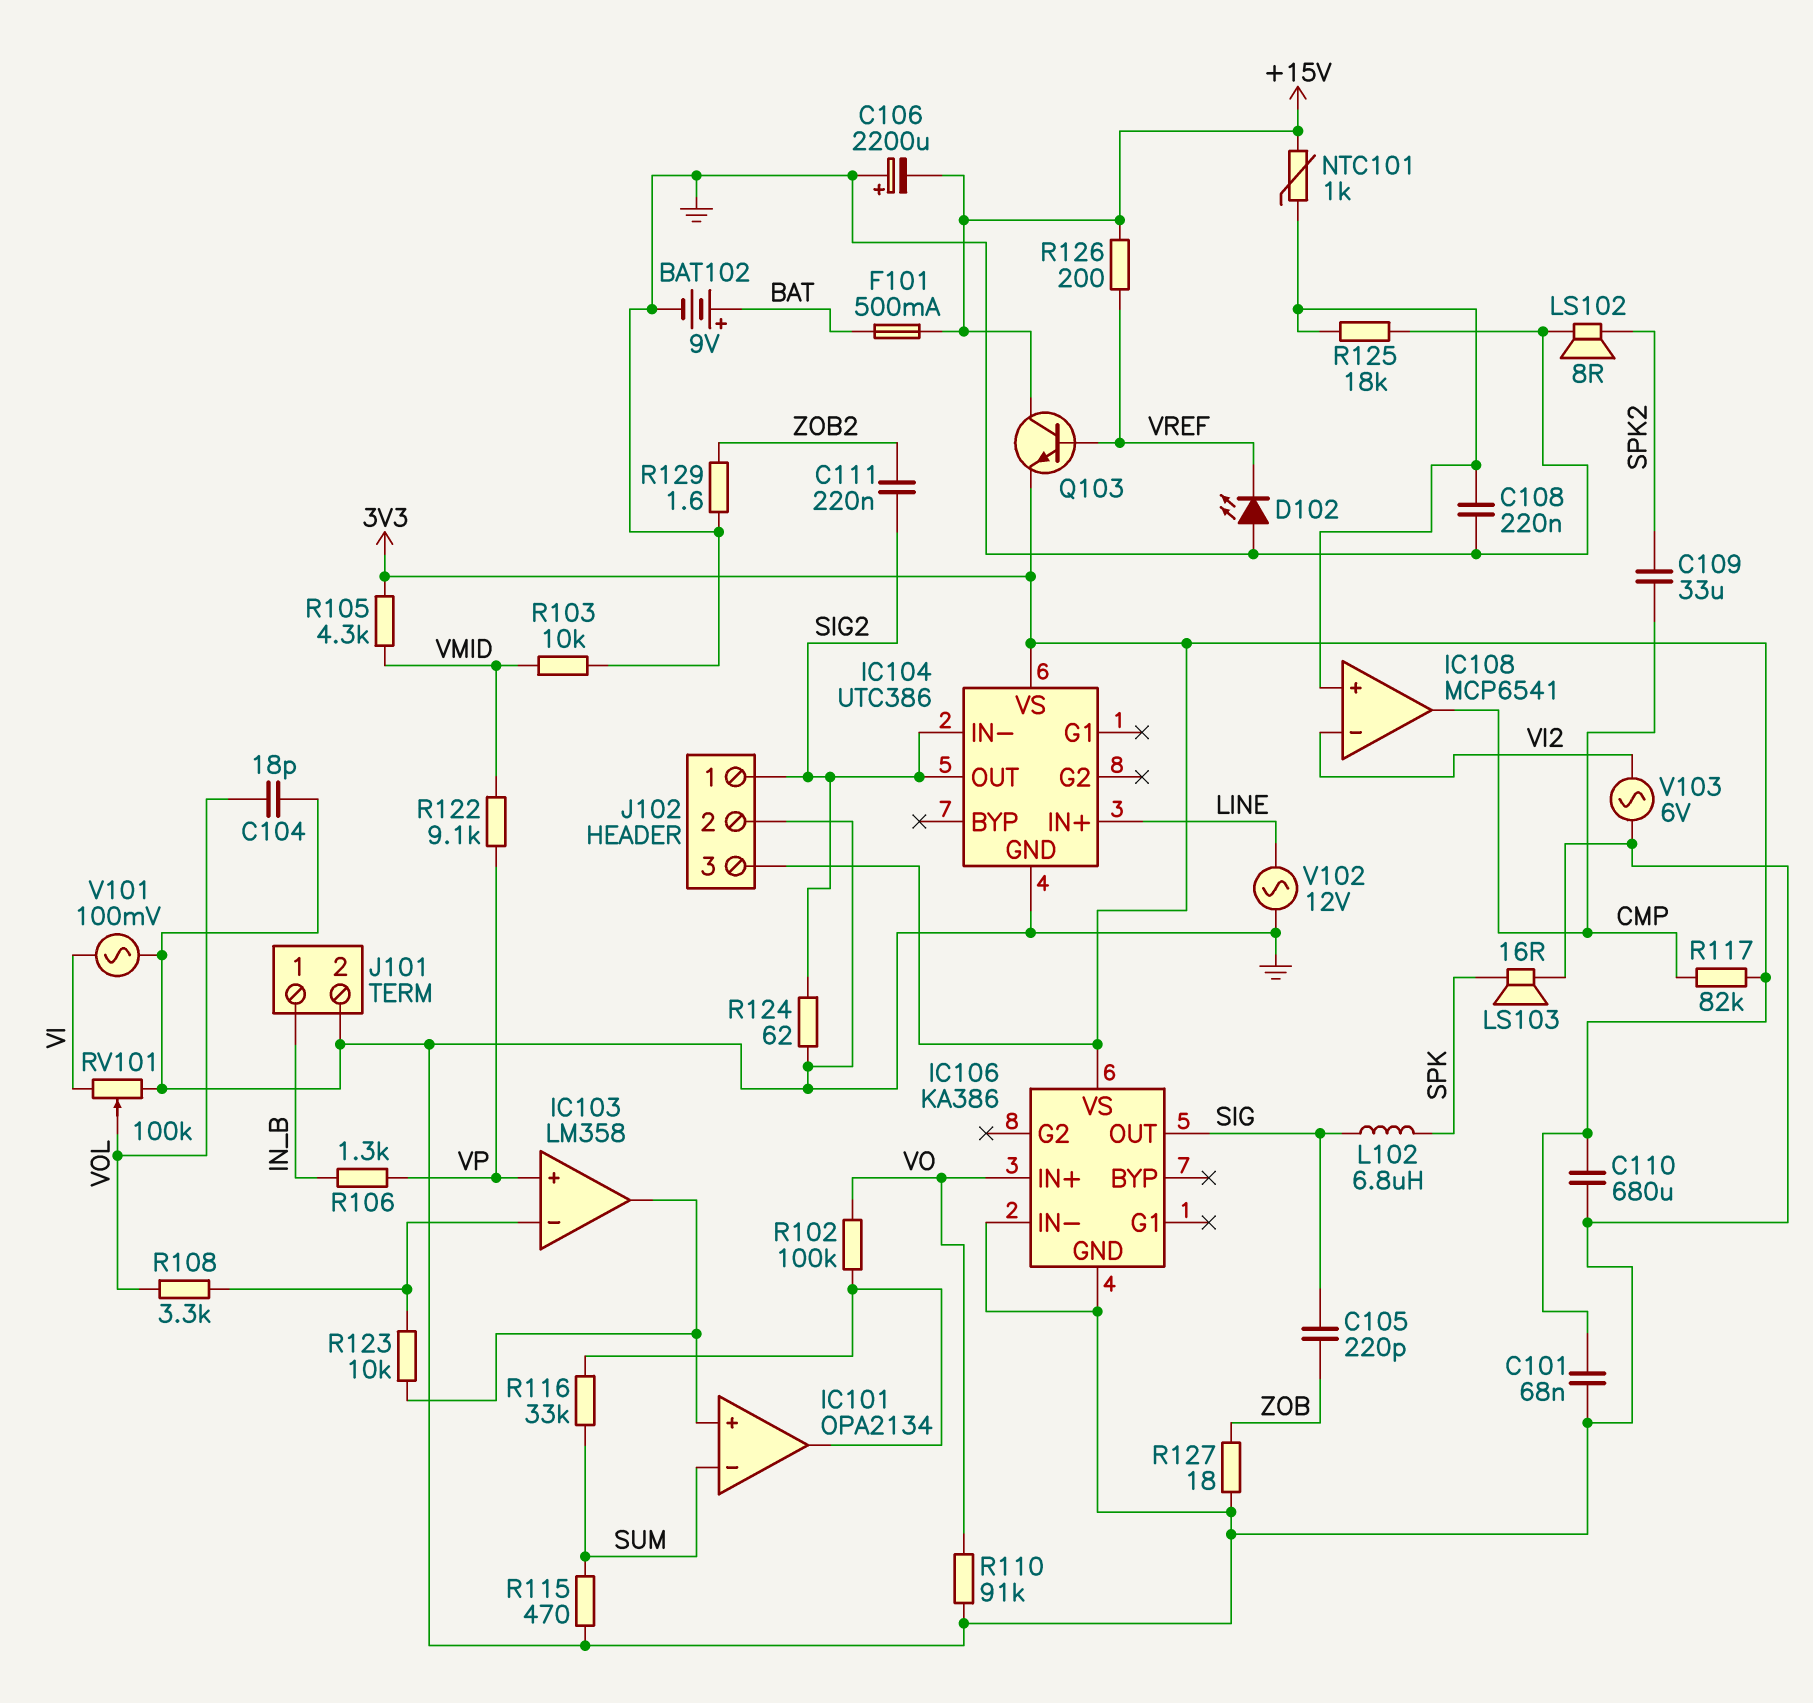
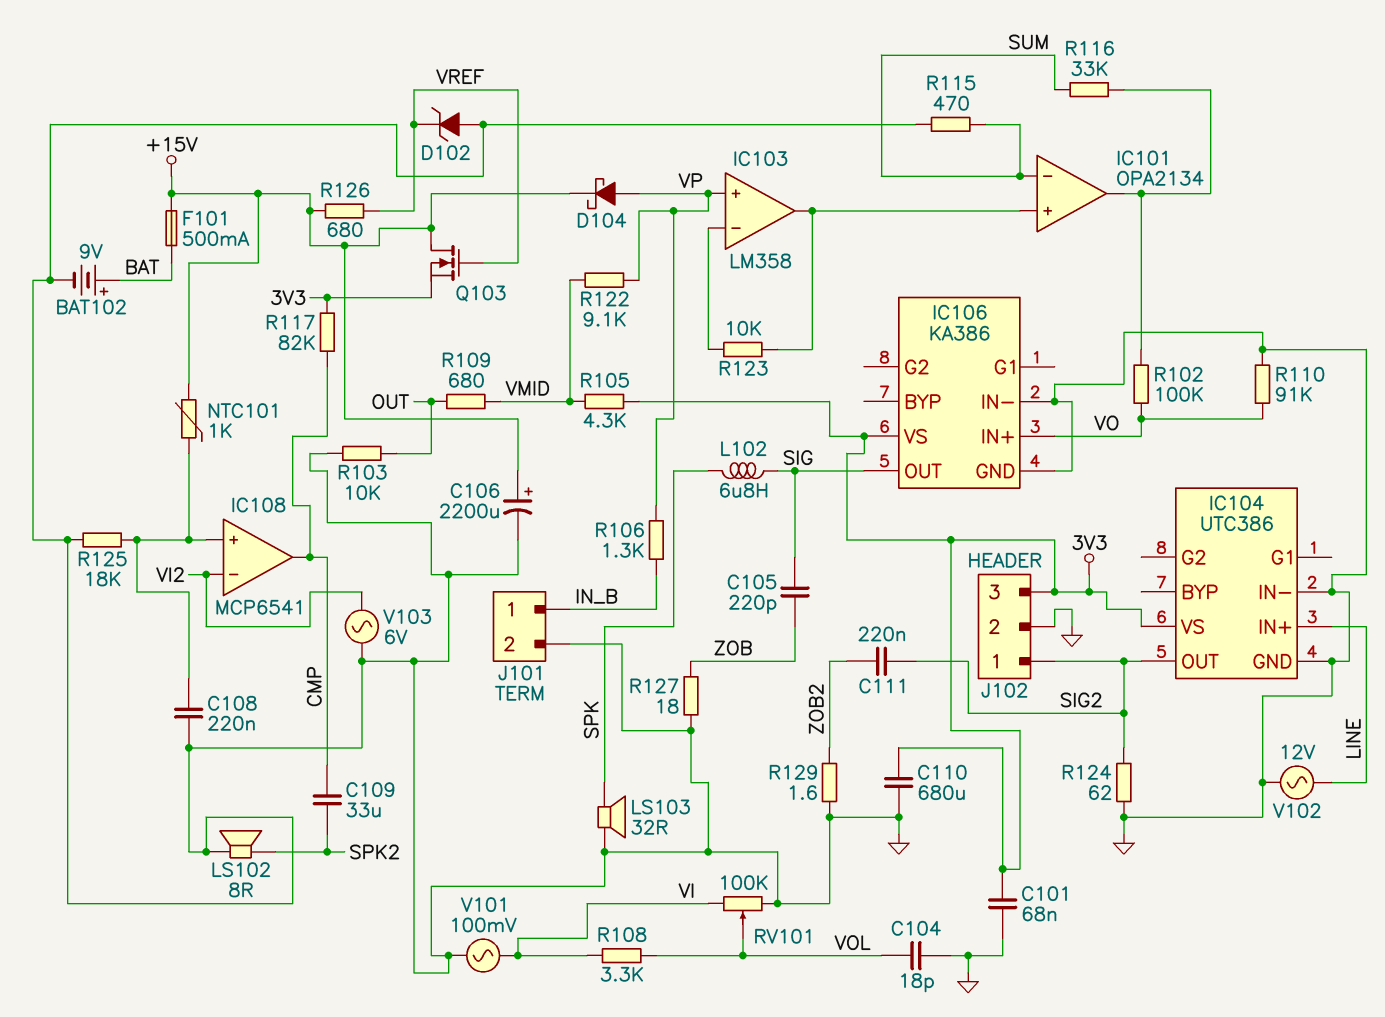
C106: 2200uF (plus GND, minus +15V) -> 2200uF (plus +15V, minus GND)
D102: LED (A GND, K VREF) -> zener (A GND, K VREF)
D104: none -> schottky (A VP, K +15V)
IC104 pin IN-: SIG2 -> GND
LS103: speaker 16R (GND, SPK) -> speaker 32R (GND, SPK)
Q103: NPN (B VREF, C +15V, E 3V3) -> NMOS (G VREF, D +15V, S 3V3)
R103: 10k (GND, VMID) -> 10k (GND, OUT)
R108: 3.3k (IC103/in-, VOL) -> 3.3k (VI, VOL)
R109: none -> 680 (OUT, VMID)
R126: 200 (+15V, VREF) -> 680 (+15V, VREF)

